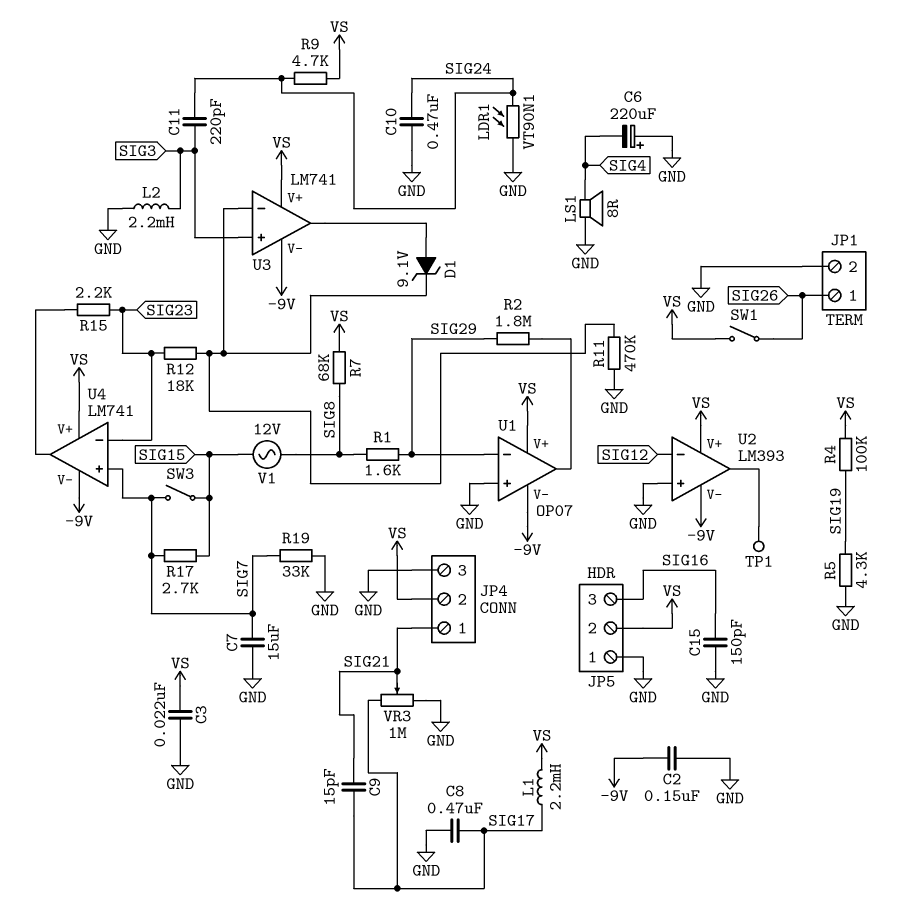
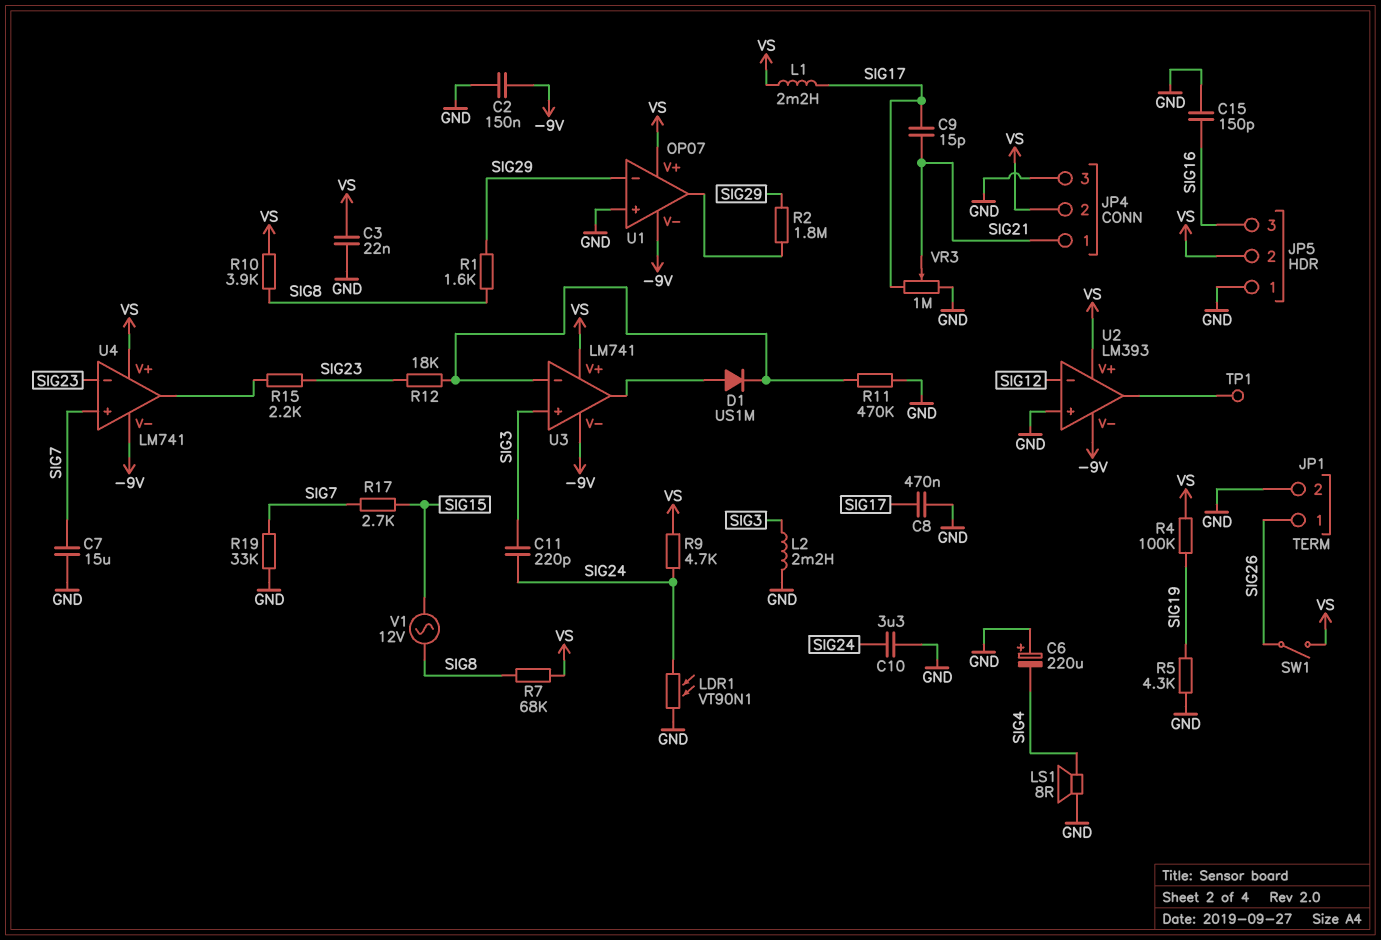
C10: 470nF (GND, SIG24) -> 3.3uF (GND, SIG24)
D1: zener 9.1V (A U3/out, K U3/in-) -> diode US1M (A U3/out, K U3/in-)
R10: none -> 3.9k (SIG8, VS)
SW3: switch (SIG7, SIG15) -> none

